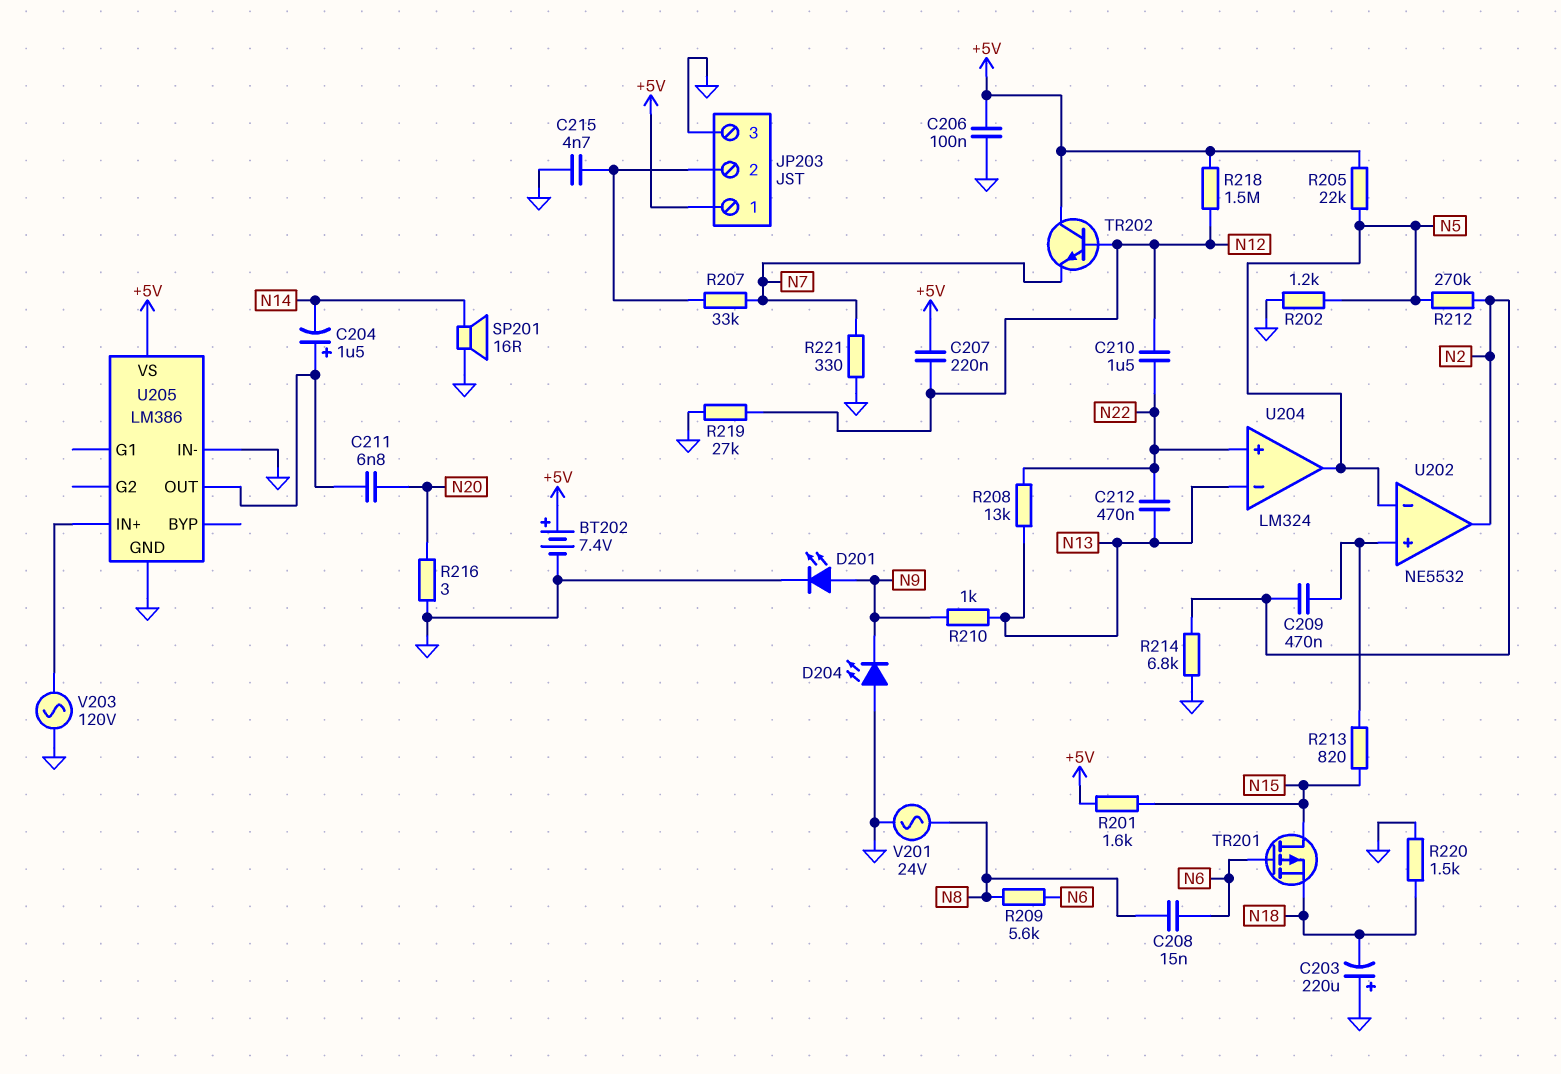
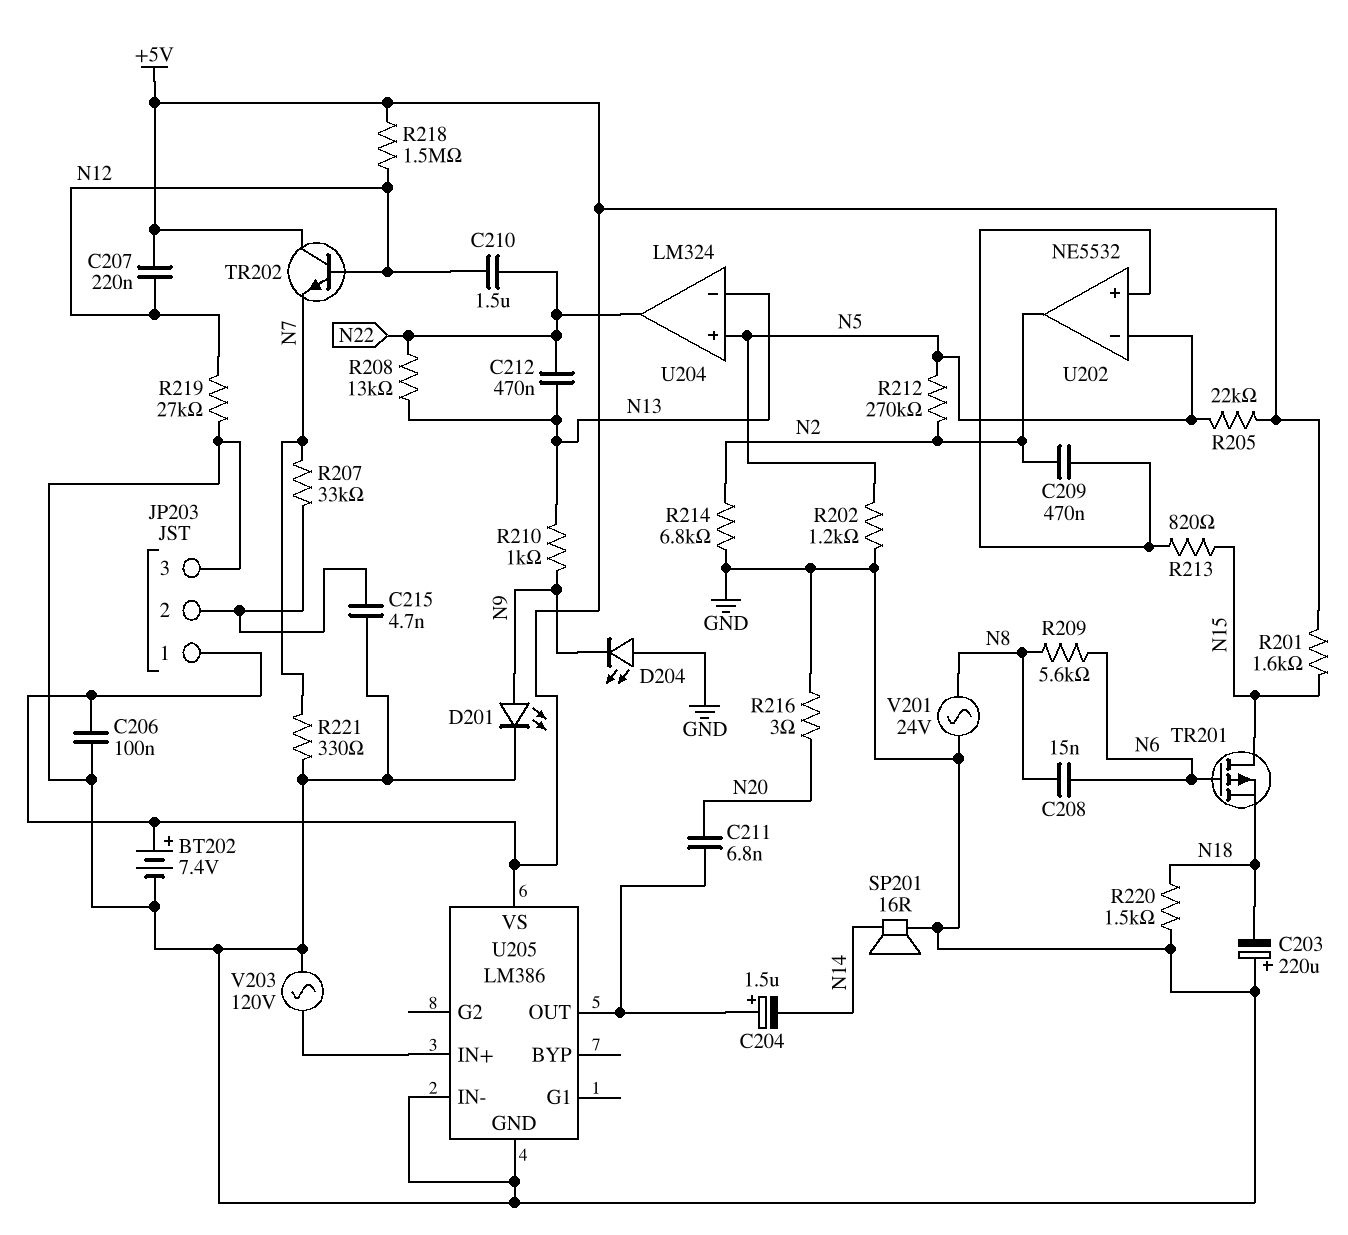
U204 pin in+: N22 -> N5
U204 pin out: N5 -> N22

